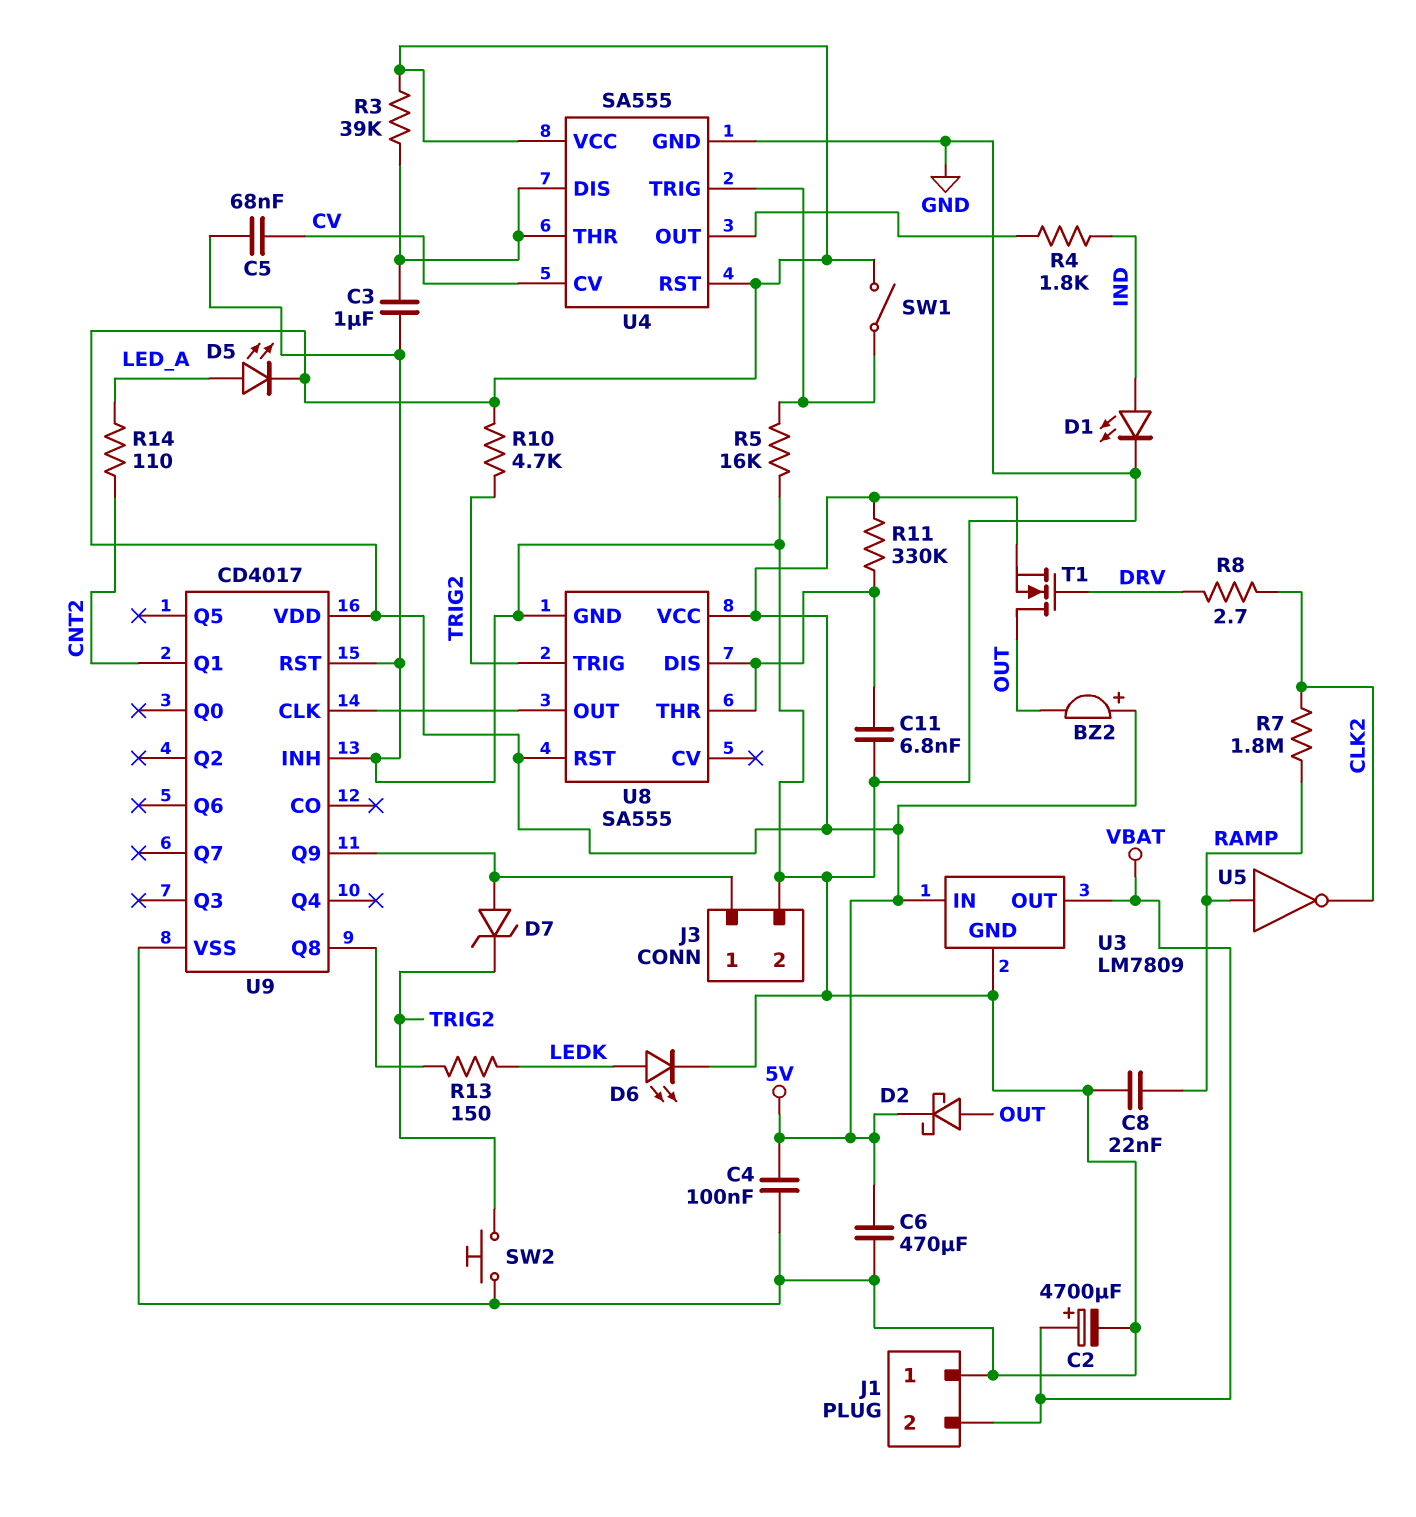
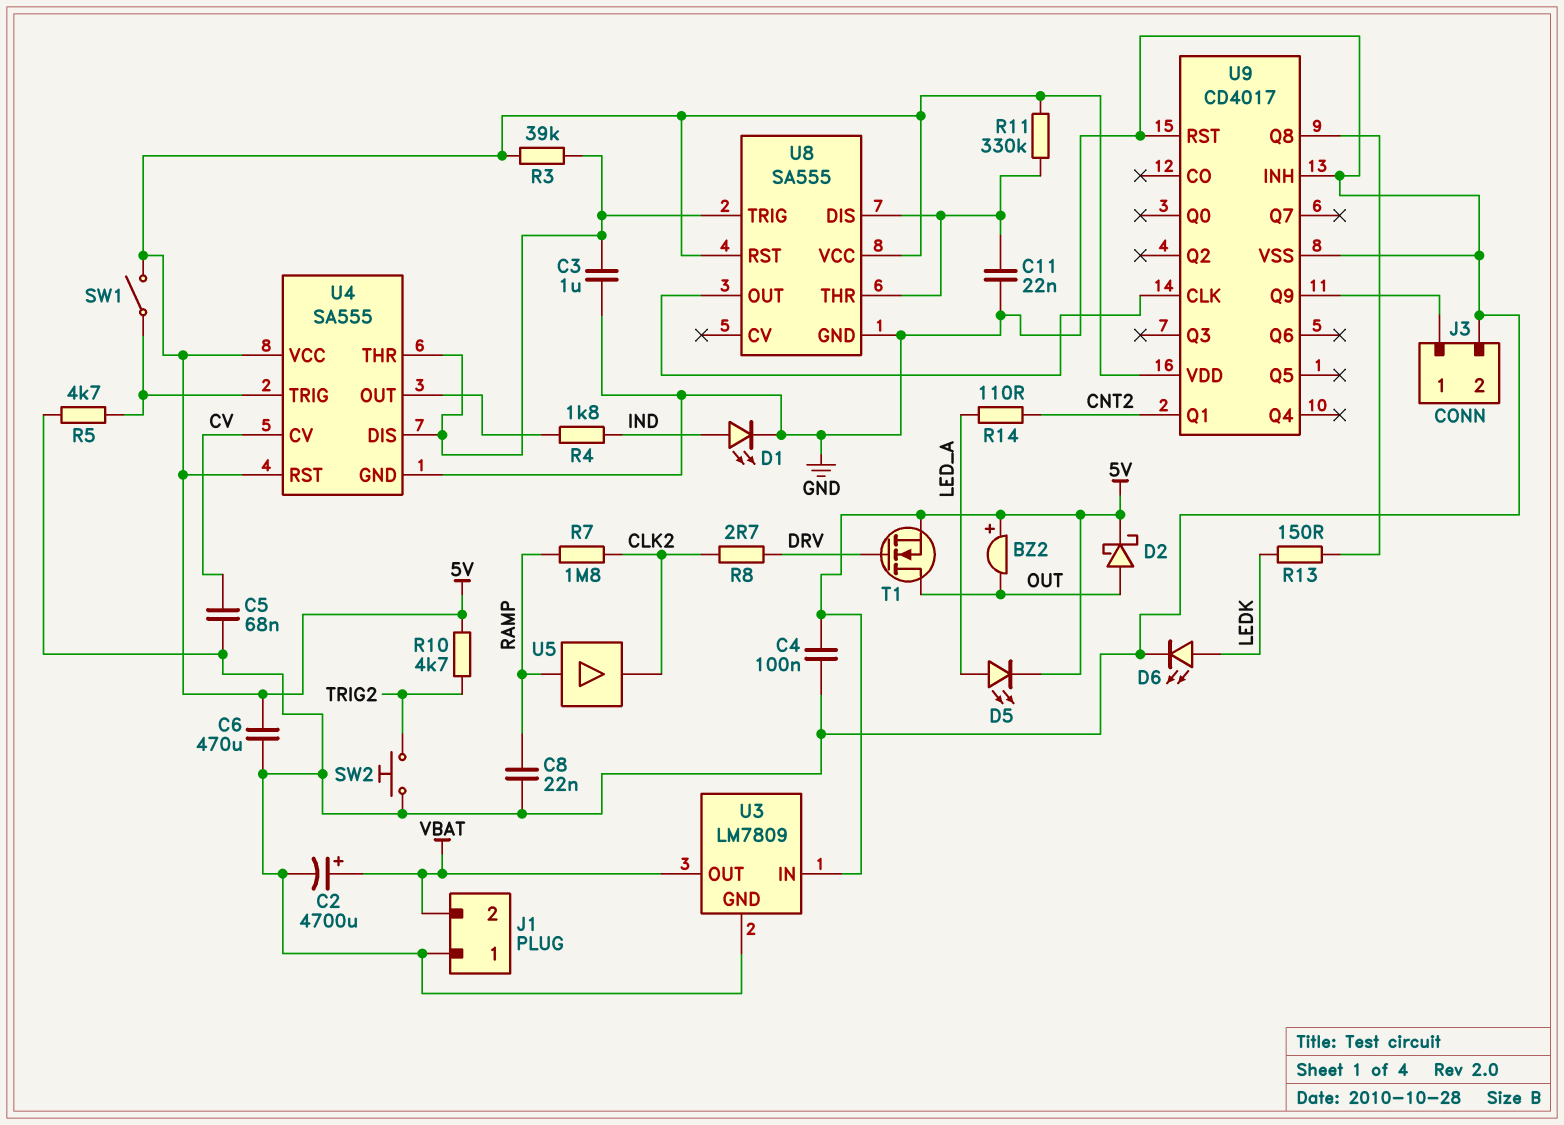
C11: 6.8nF (GND, U8/DIS) -> 22nF (GND, U8/DIS)
D7: zener (A J3/1, K TRIG2) -> none
R5: 16k (GND, U4/TRIG) -> 4.7k (GND, U4/TRIG)
U5: NOT (in RAMP, out CLK2) -> buffer (in RAMP, out CLK2)
U8 pin TRIG: TRIG2 -> U4/DIS

